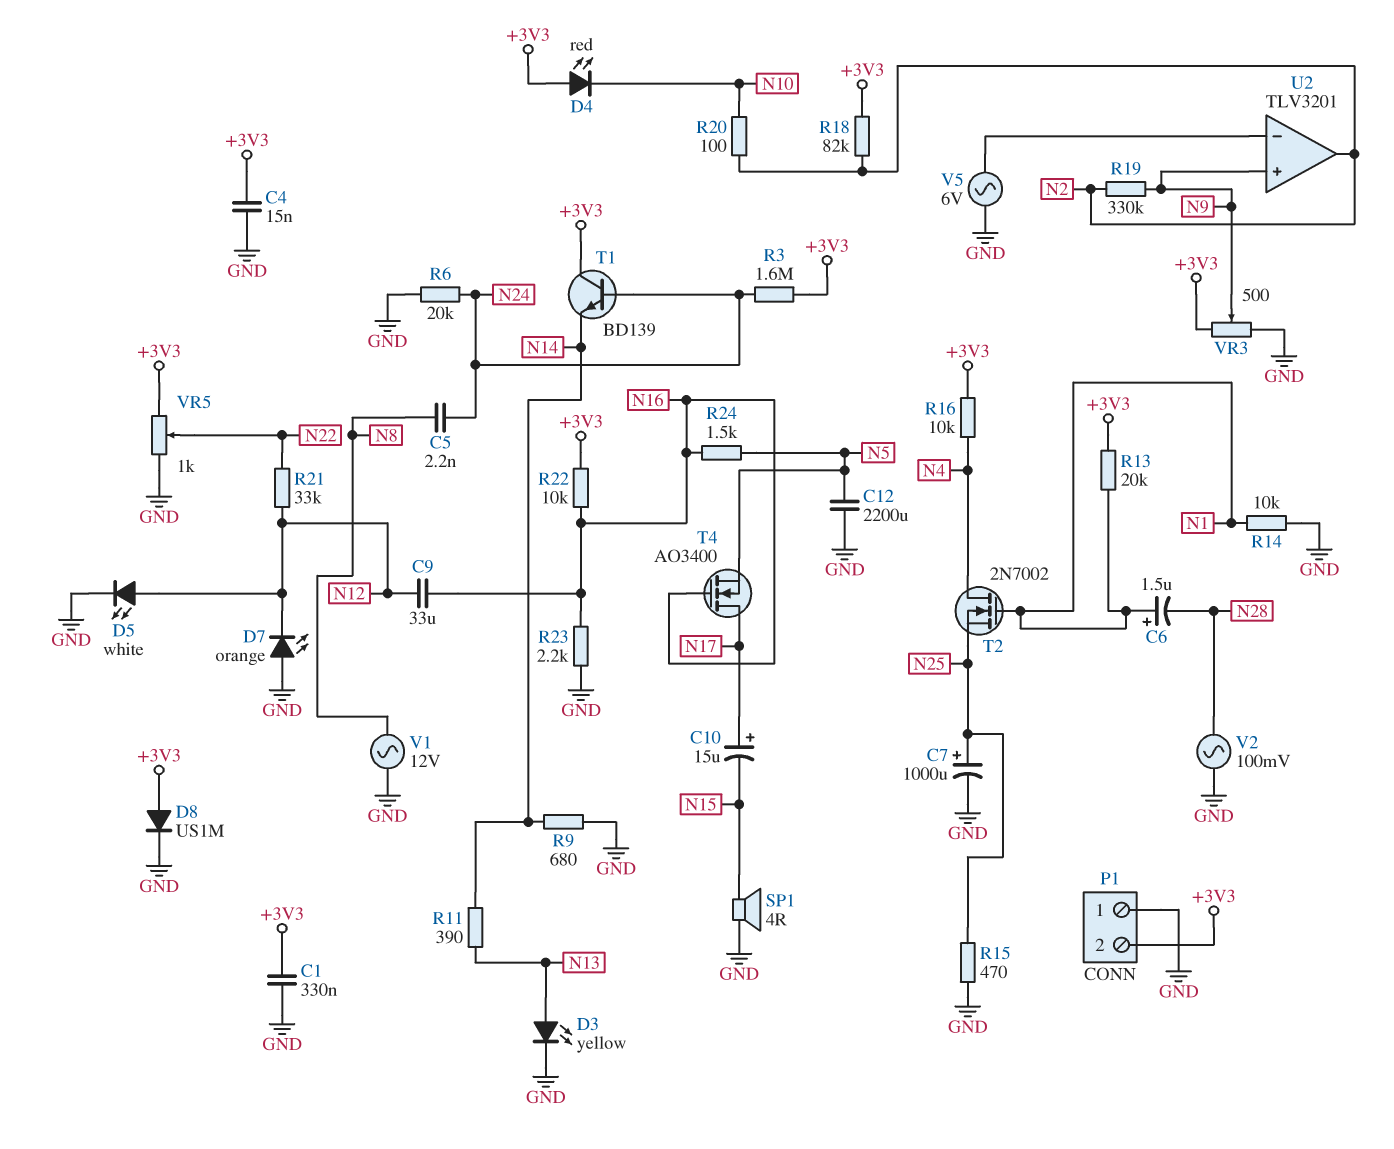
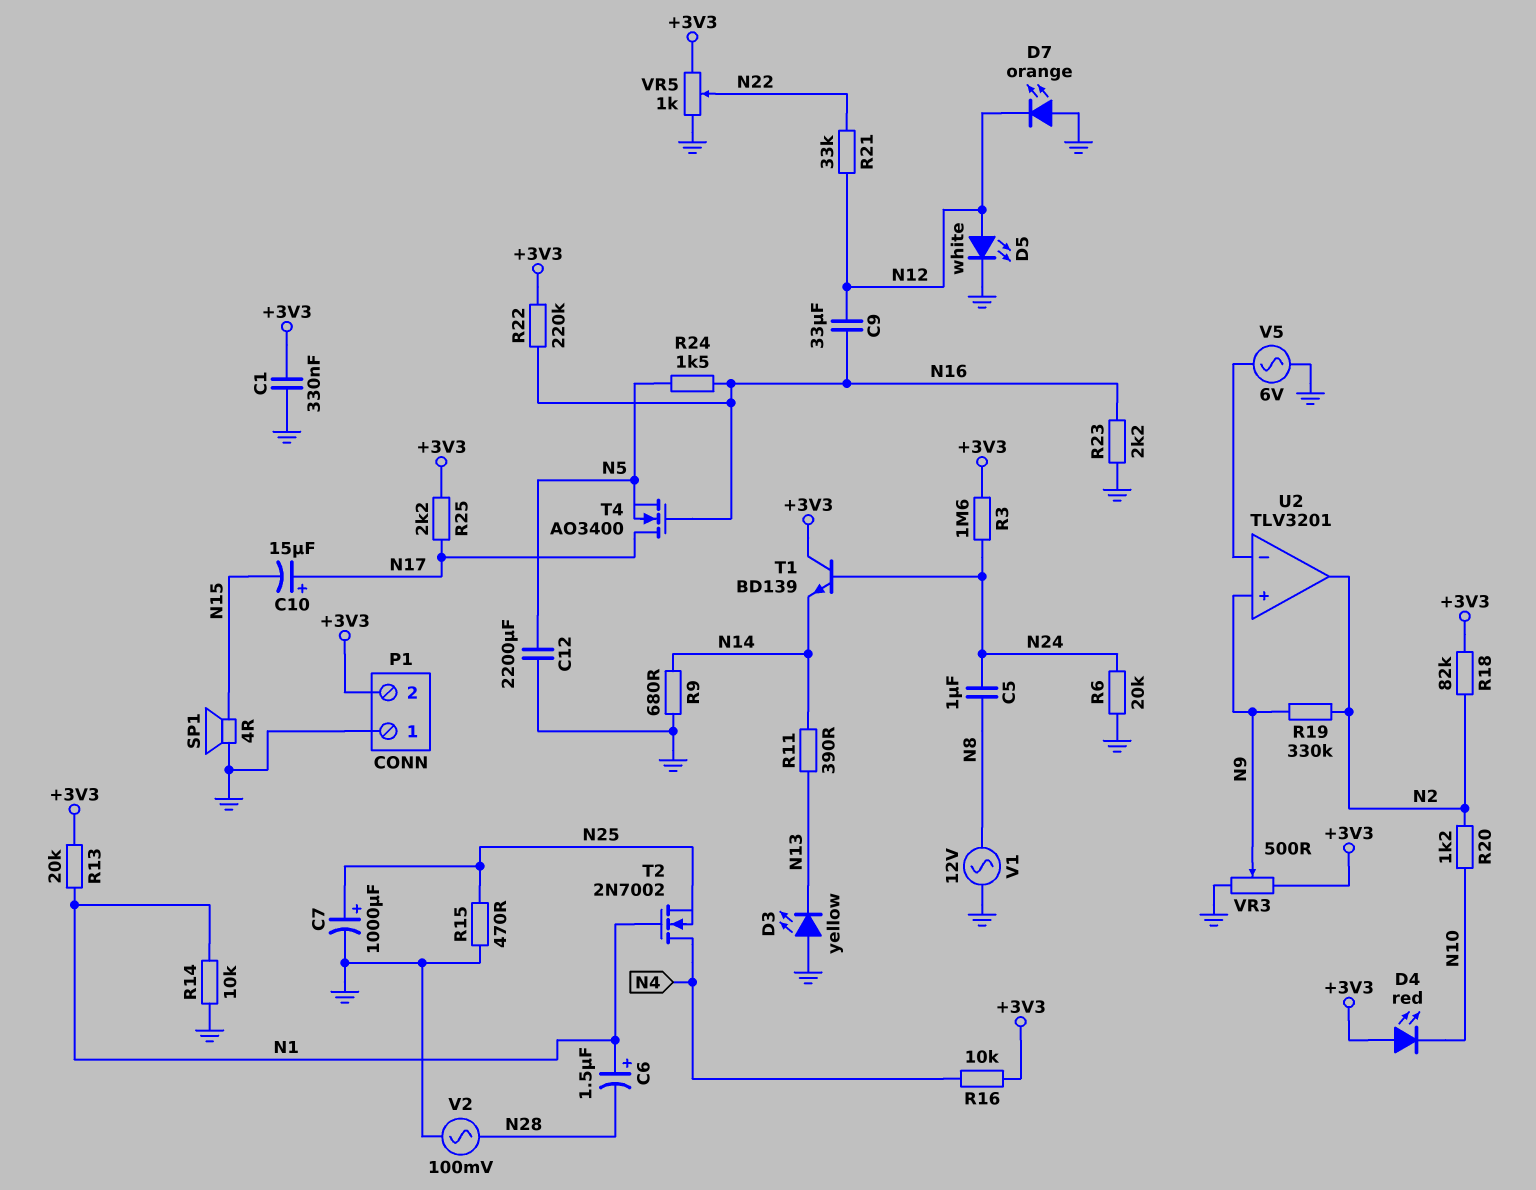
C4: 15nF (+3V3, GND) -> none
C5: 2.2nF (N8, N24) -> 1uF (N8, N24)
D3: LED yellow (A N13, K GND) -> LED yellow (A GND, K N13)
D8: diode US1M (A +3V3, K GND) -> none
R20: 100 (N2, N10) -> 1.2k (N2, N10)
R22: 10k (+3V3, N16) -> 220k (+3V3, N16)
R25: none -> 2.2k (+3V3, N17)

